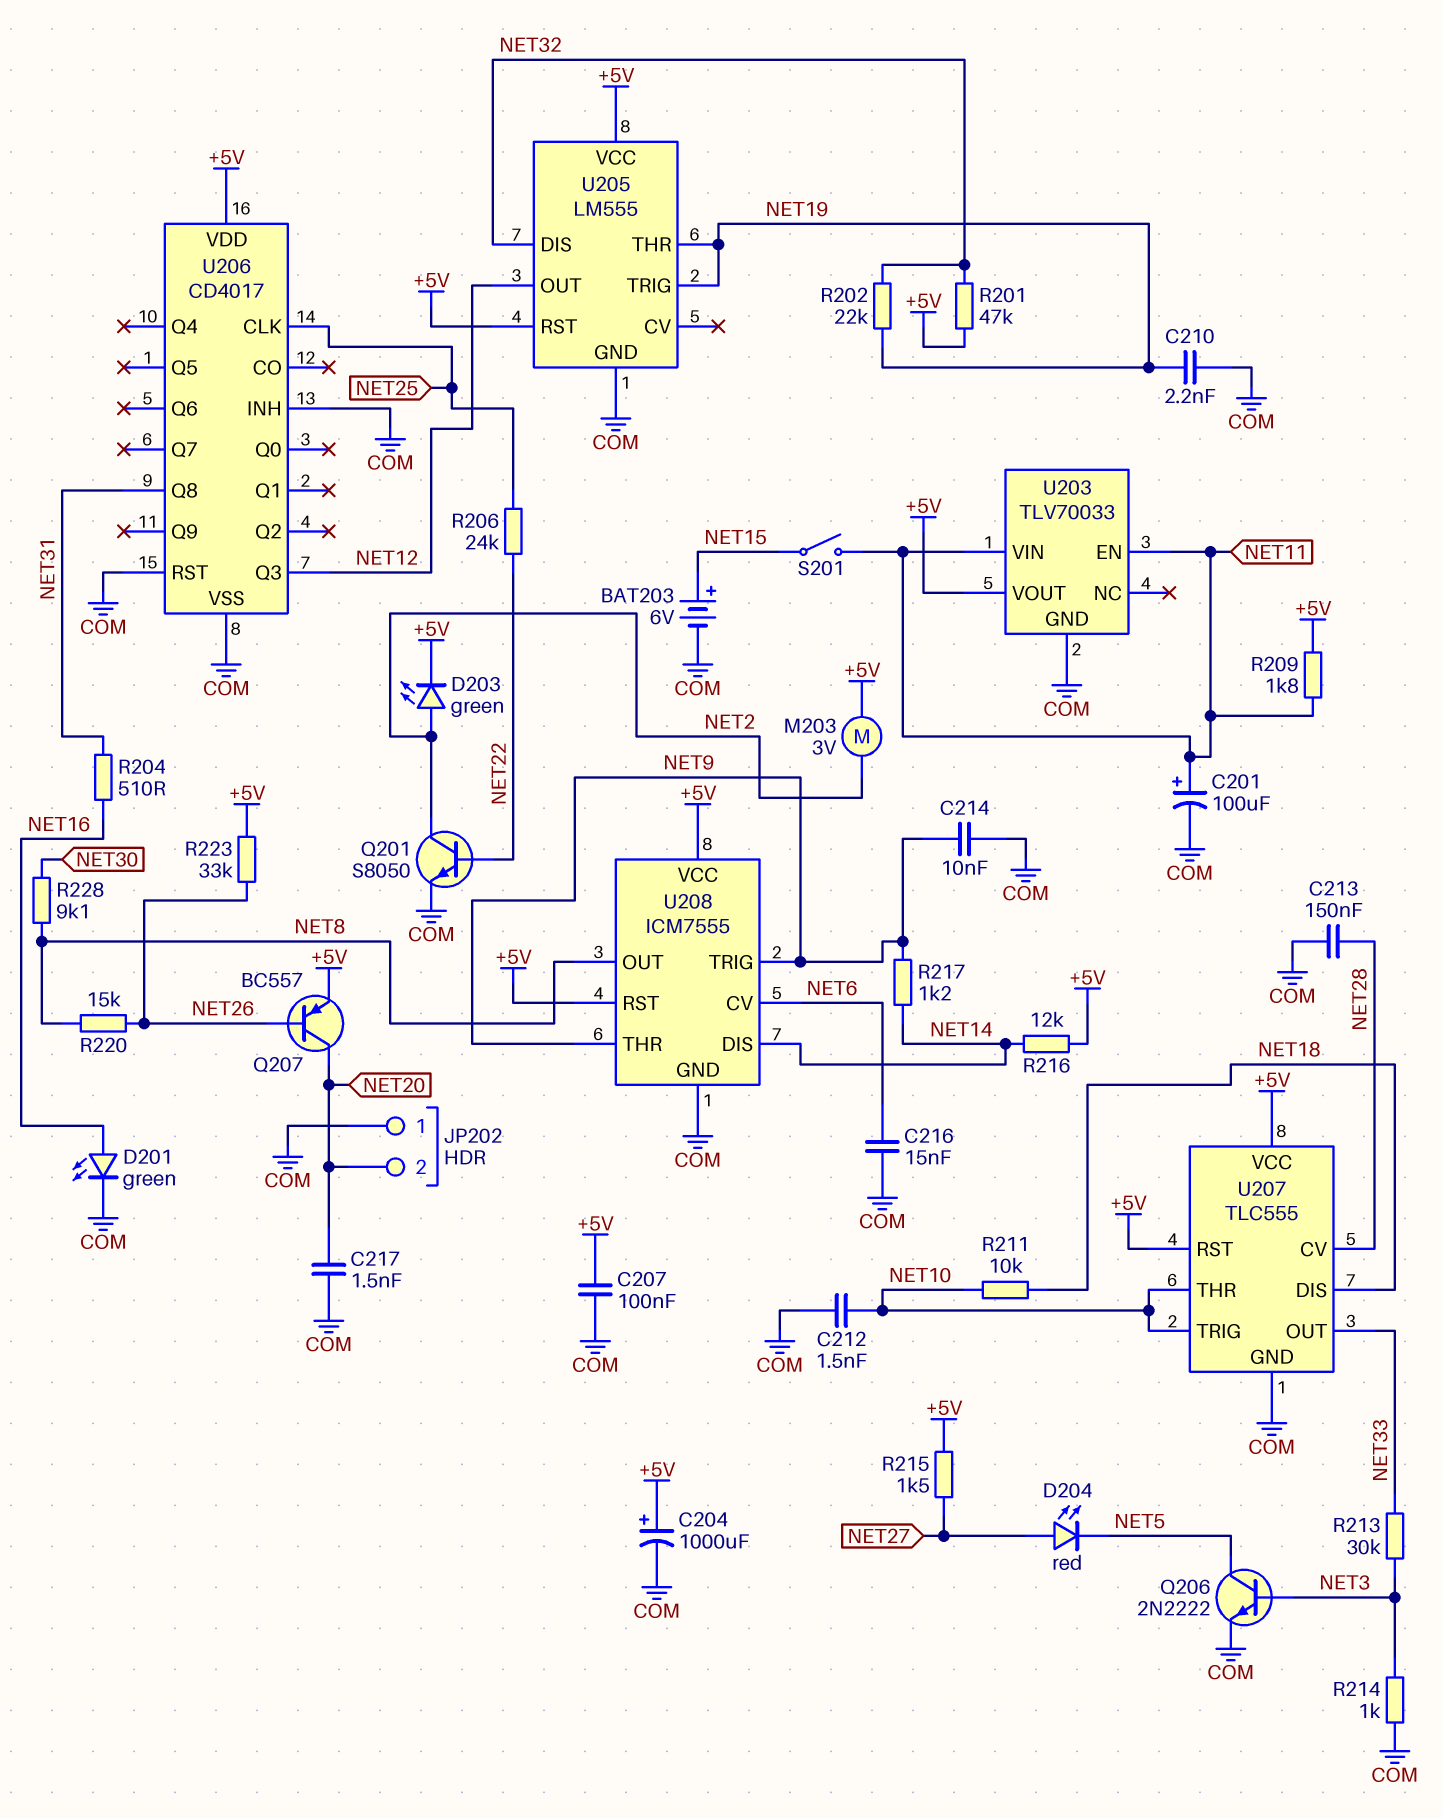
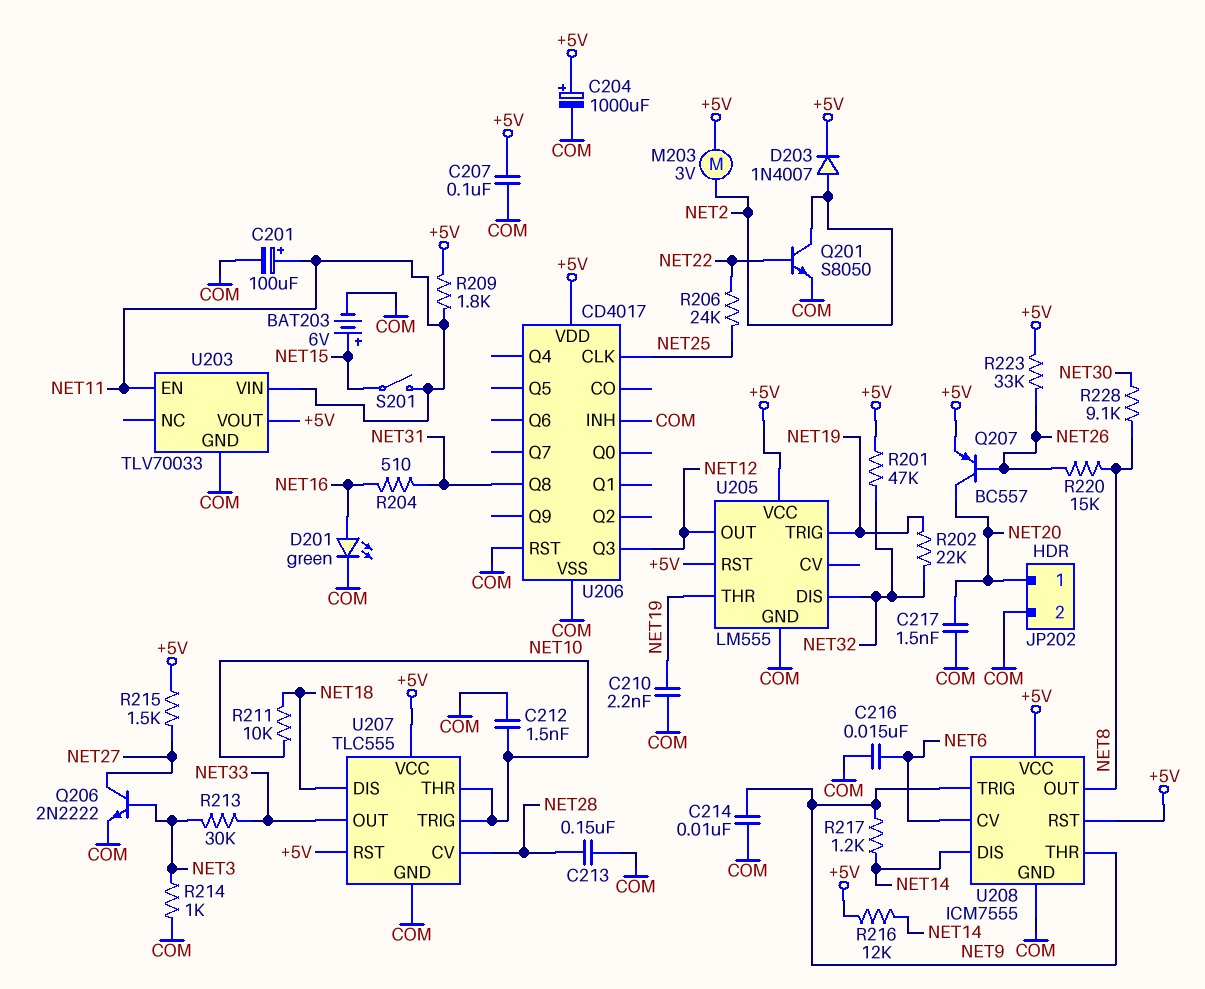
D203: LED green (A NET2, K +5V) -> diode 1N4007 (A NET2, K +5V)
D204: LED red (A NET27, K NET5) -> none
JP202 pin 1: COM -> NET20
JP202 pin 2: NET20 -> COM
Q206: NPN 2N2222 (B NET3, C NET5, E COM) -> NPN 2N2222 (B NET3, C NET27, E COM)

